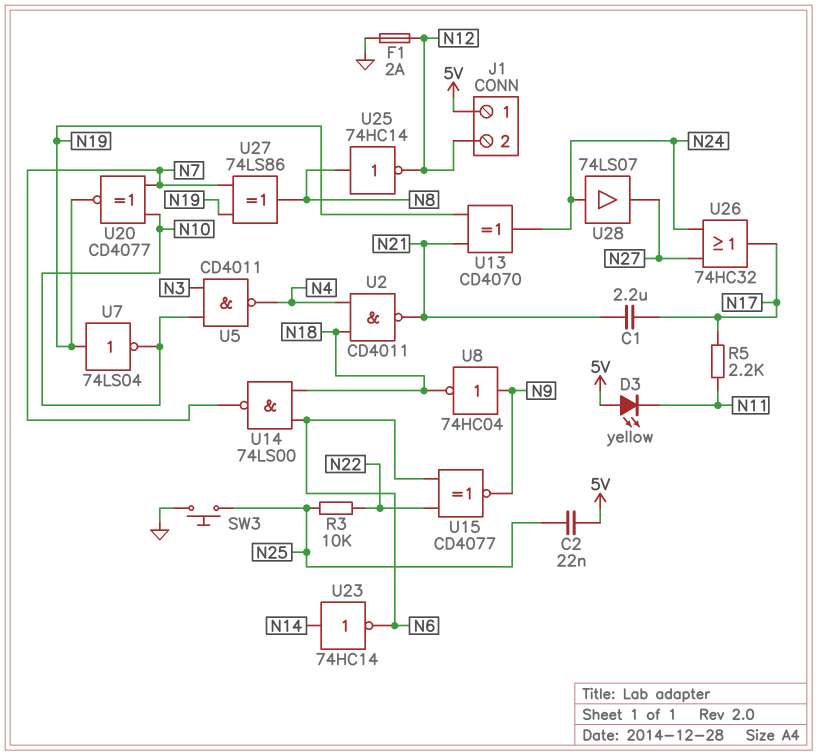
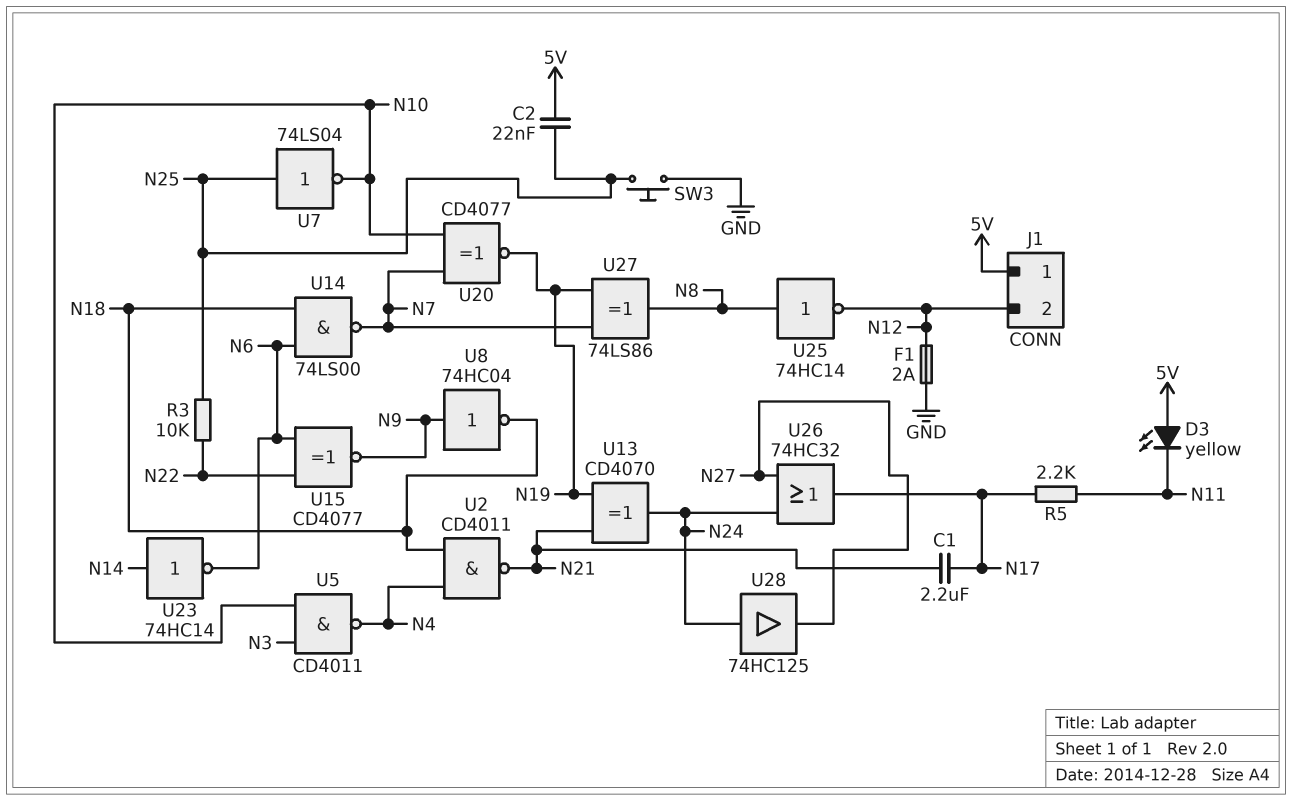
U7: NOT 74LS04 (in N19, out N10) -> NOT 74LS04 (in N25, out N10)
U28: buffer 74LS07 (in N24, out N27) -> buffer 74HC125 (in N24, out N27)

